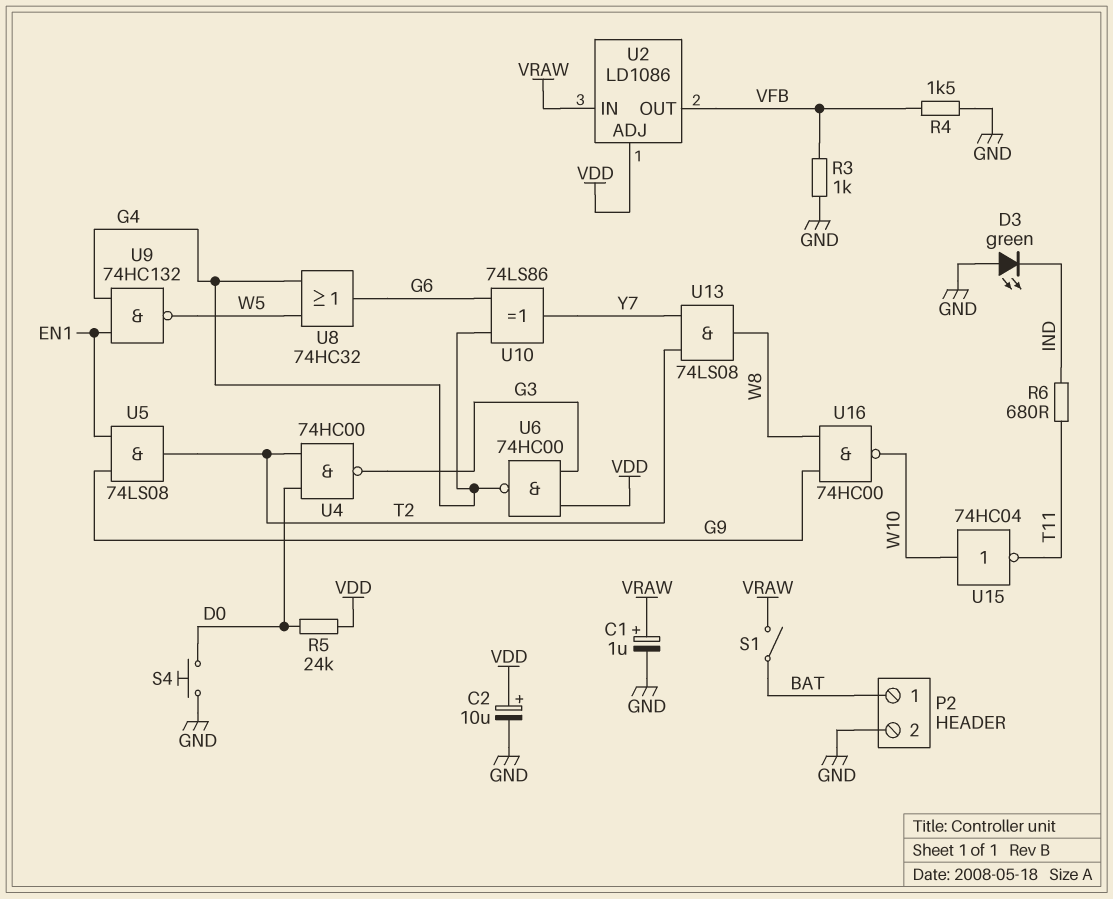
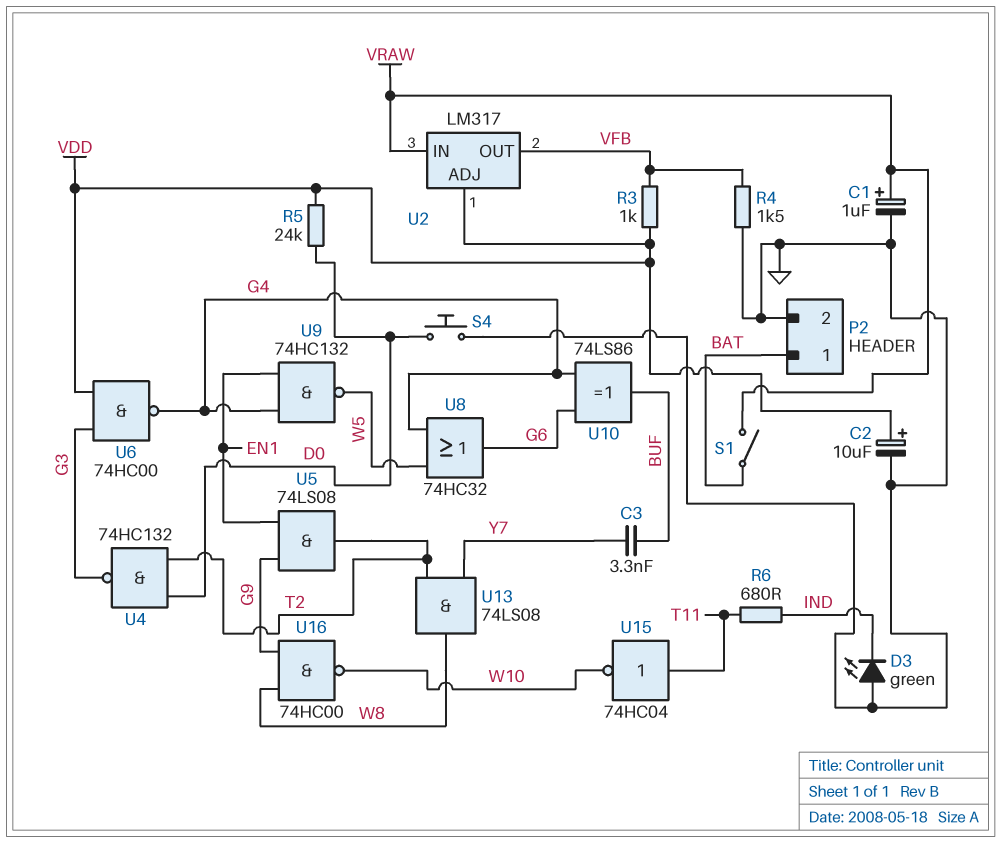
C3: none -> 3.3nF (BUF, Y7)
R3: 1k (GND, VFB) -> 1k (VDD, VFB)
U2: LD1086 -> LM317
U4: NAND 74HC00 (in D0, in T2, out G3) -> NAND 74HC132 (in D0, in T2, out G3)
U10: XOR 74LS86 (in G4, in G6, out Y7) -> XOR 74LS86 (in G4, in G6, out BUF)
U15: NOT 74HC04 (in W10, out T11) -> NOT 74HC04 (in T11, out W10)

